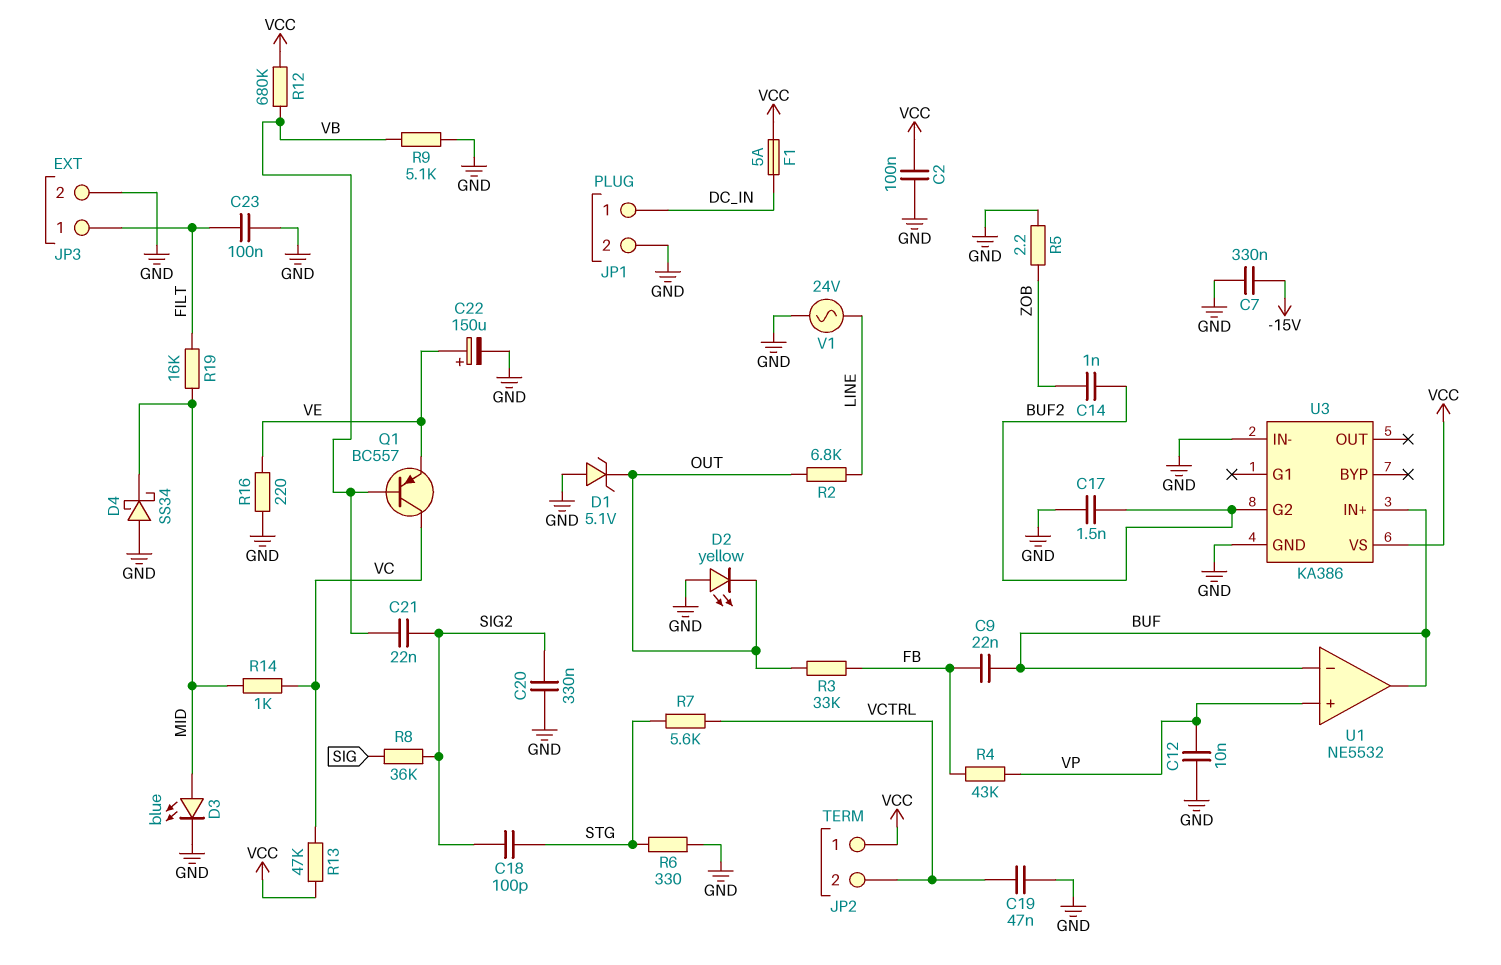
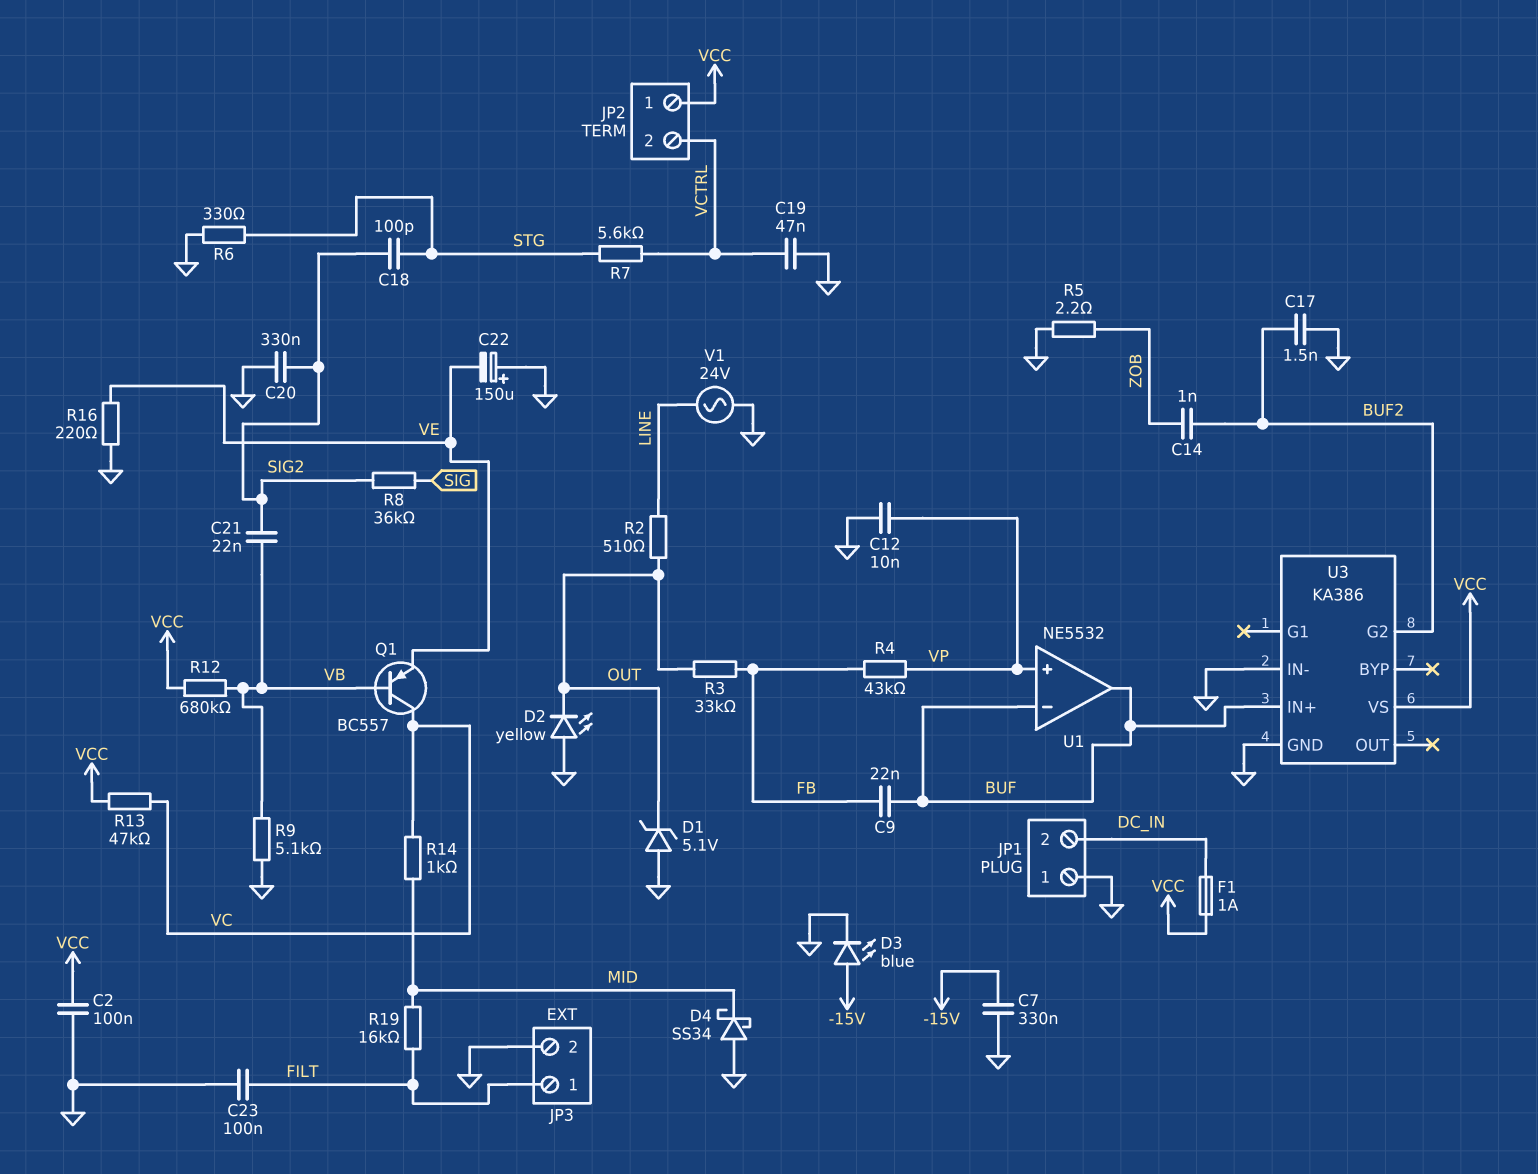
C22: 150uF (plus VE, minus GND) -> 150uF (plus GND, minus VE)
D3: LED blue (A MID, K GND) -> LED blue (A -15V, K GND)
F1: 5A (DC_IN, VCC) -> 1A (DC_IN, VCC)
JP1 pin 1: DC_IN -> GND
JP1 pin 2: GND -> DC_IN
R2: 6.8k (LINE, OUT) -> 510 (LINE, OUT)

